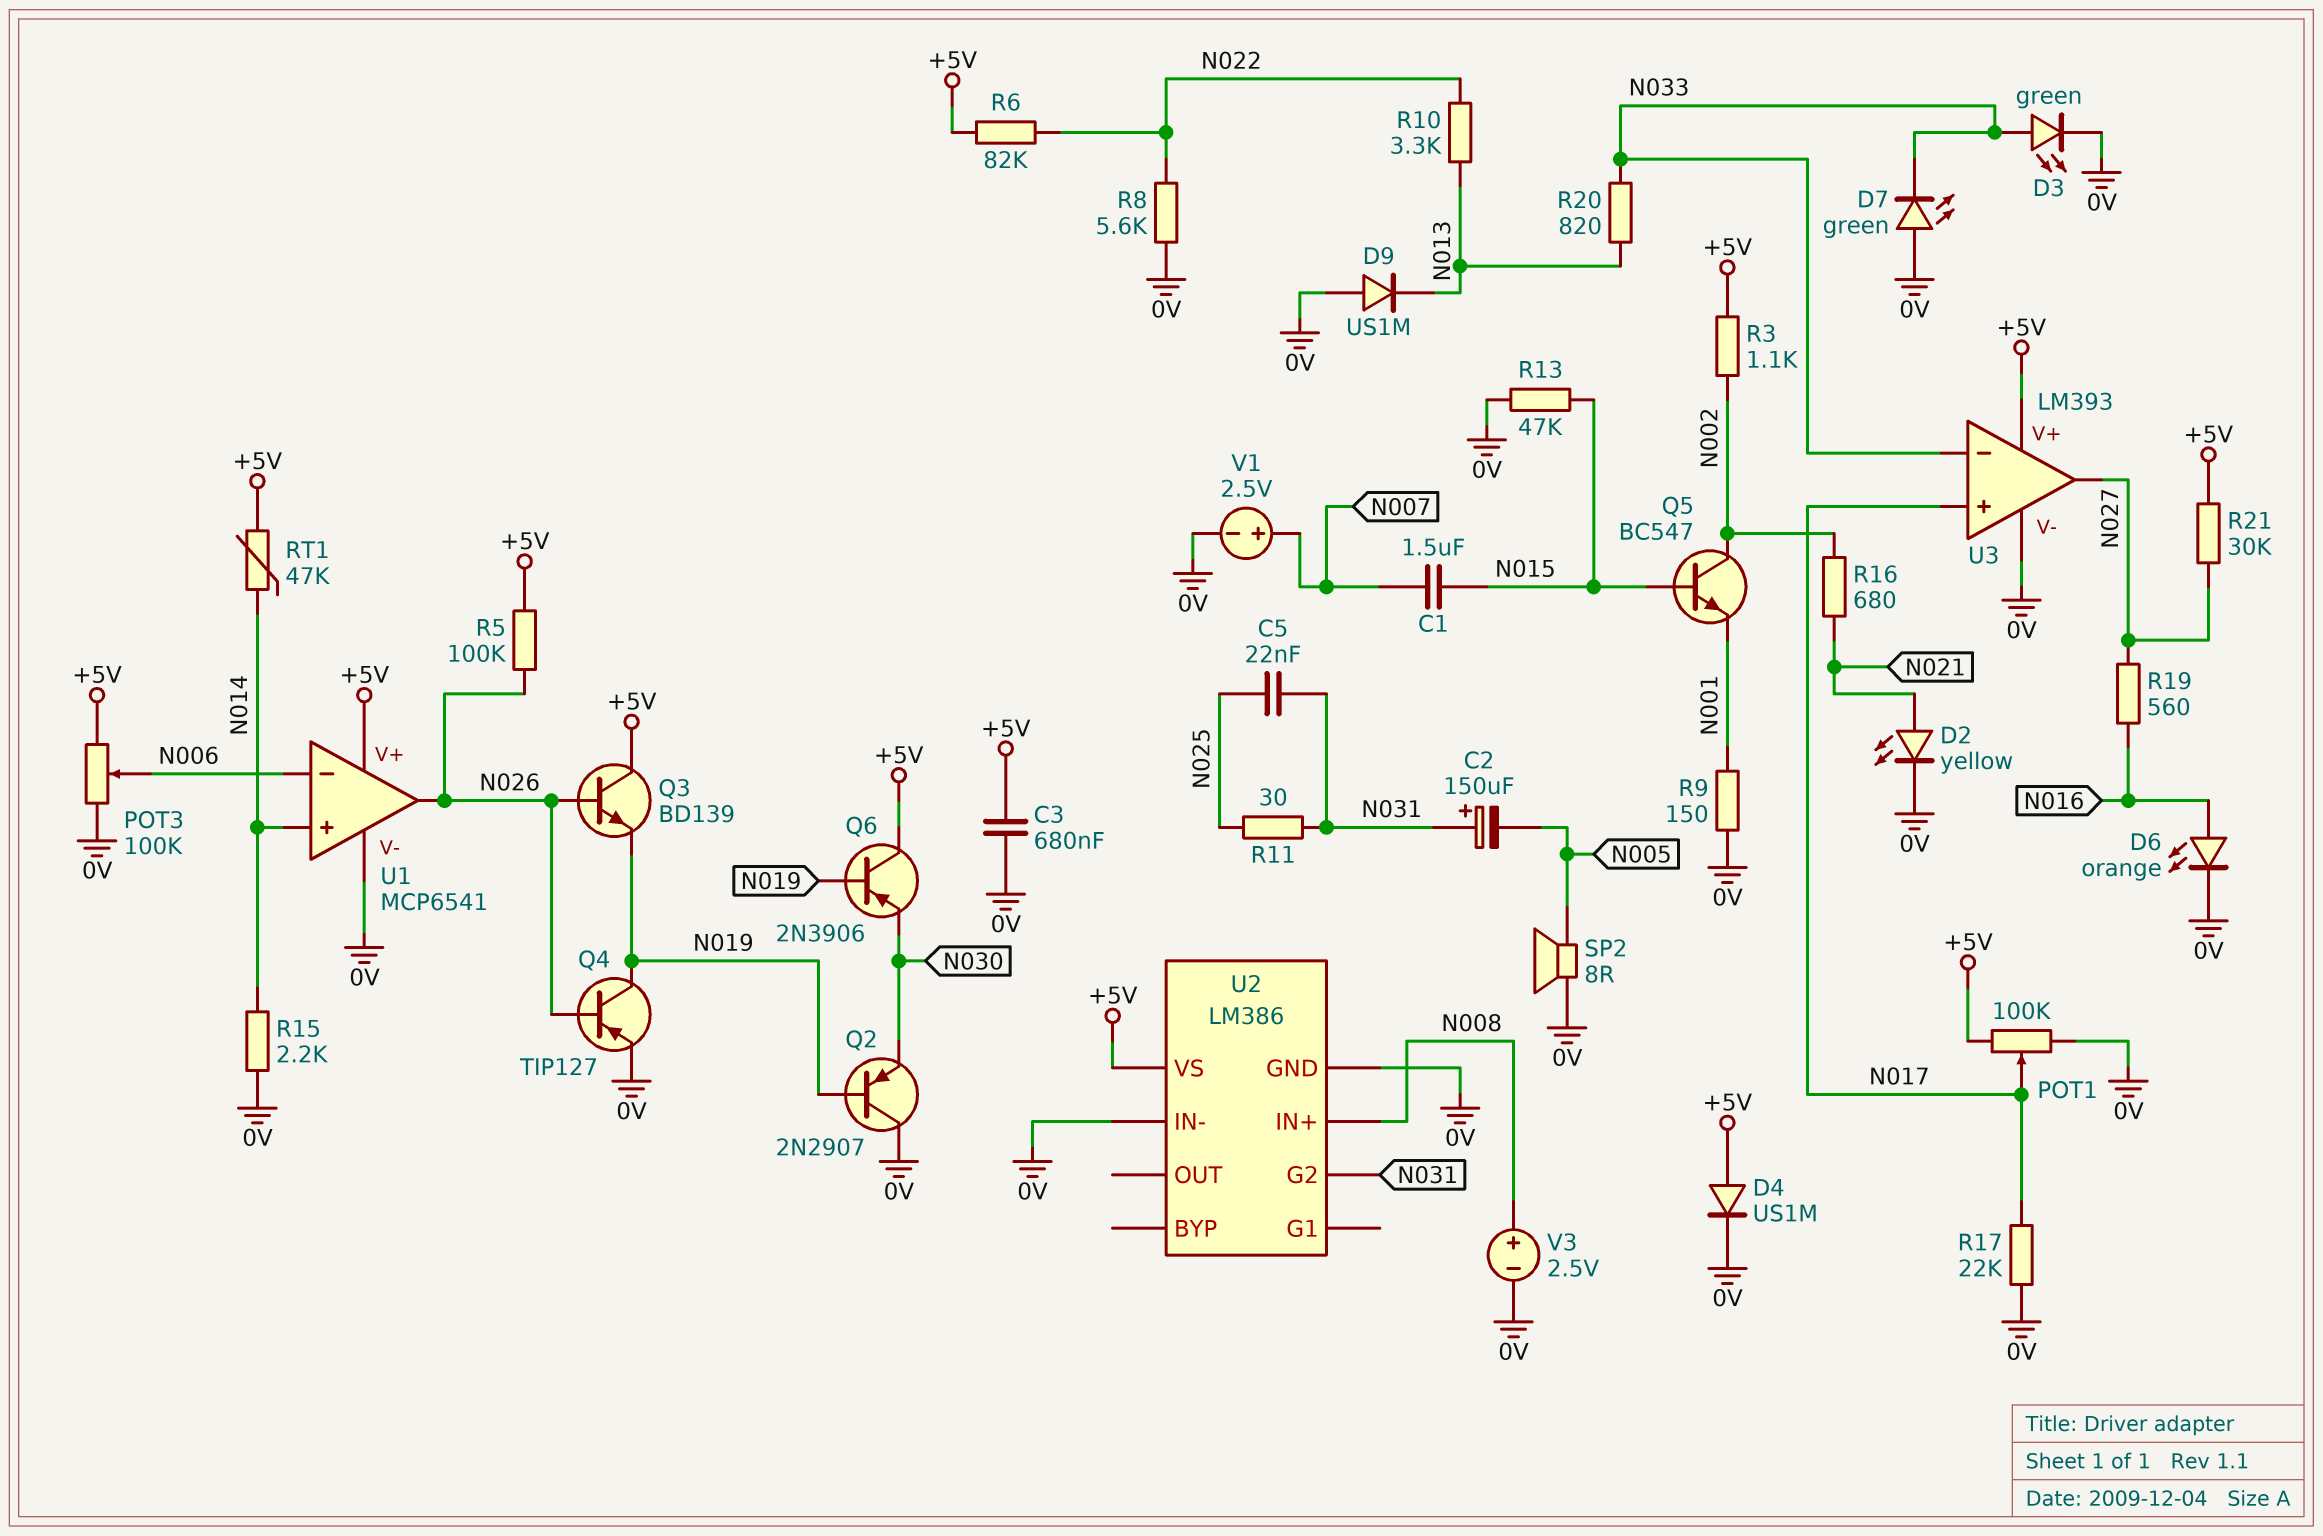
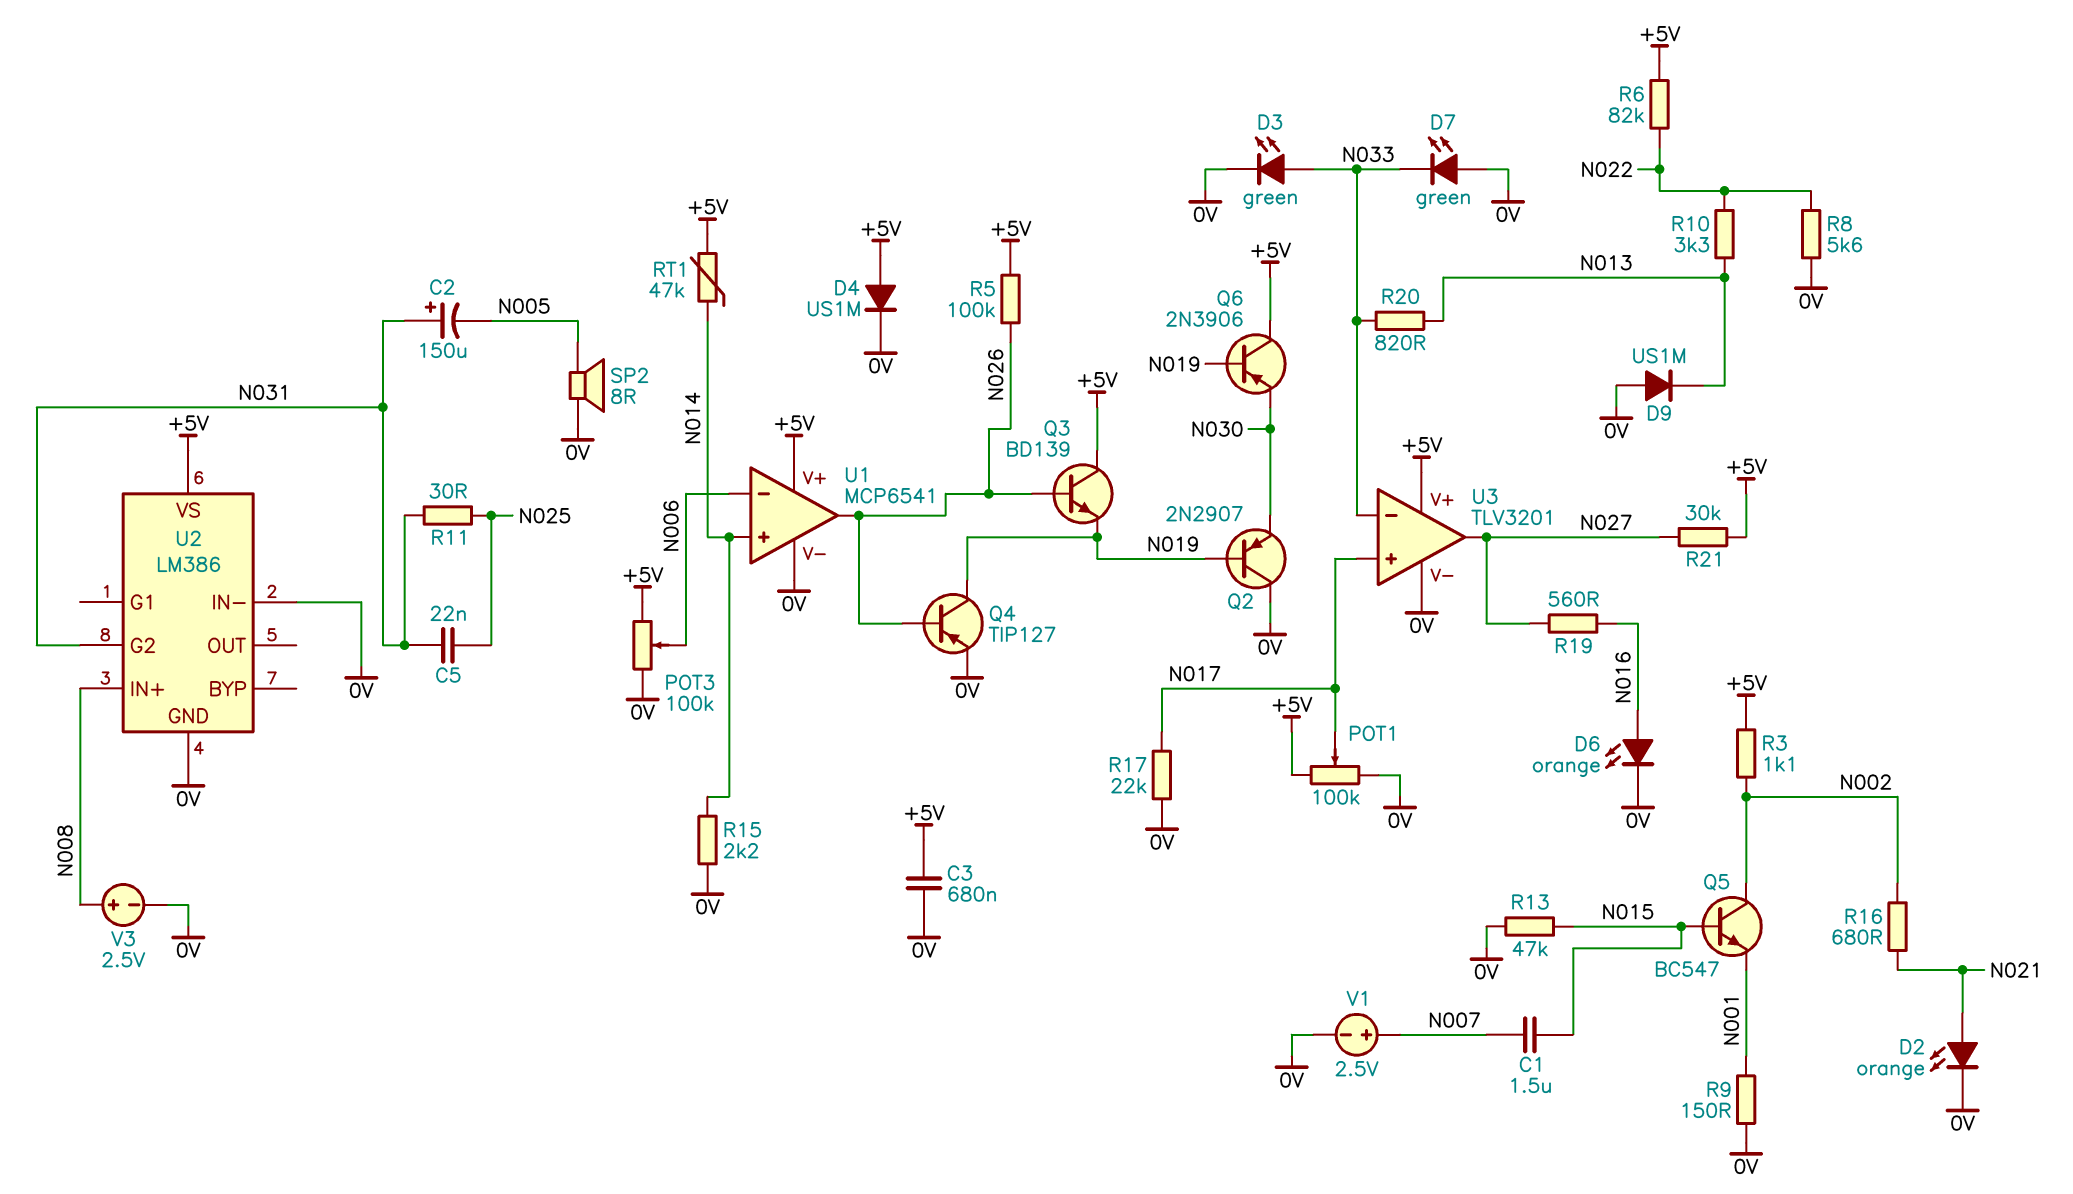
D2: LED yellow (A N021, K 0V) -> LED orange (A N021, K 0V)
U3: LM393 -> TLV3201

